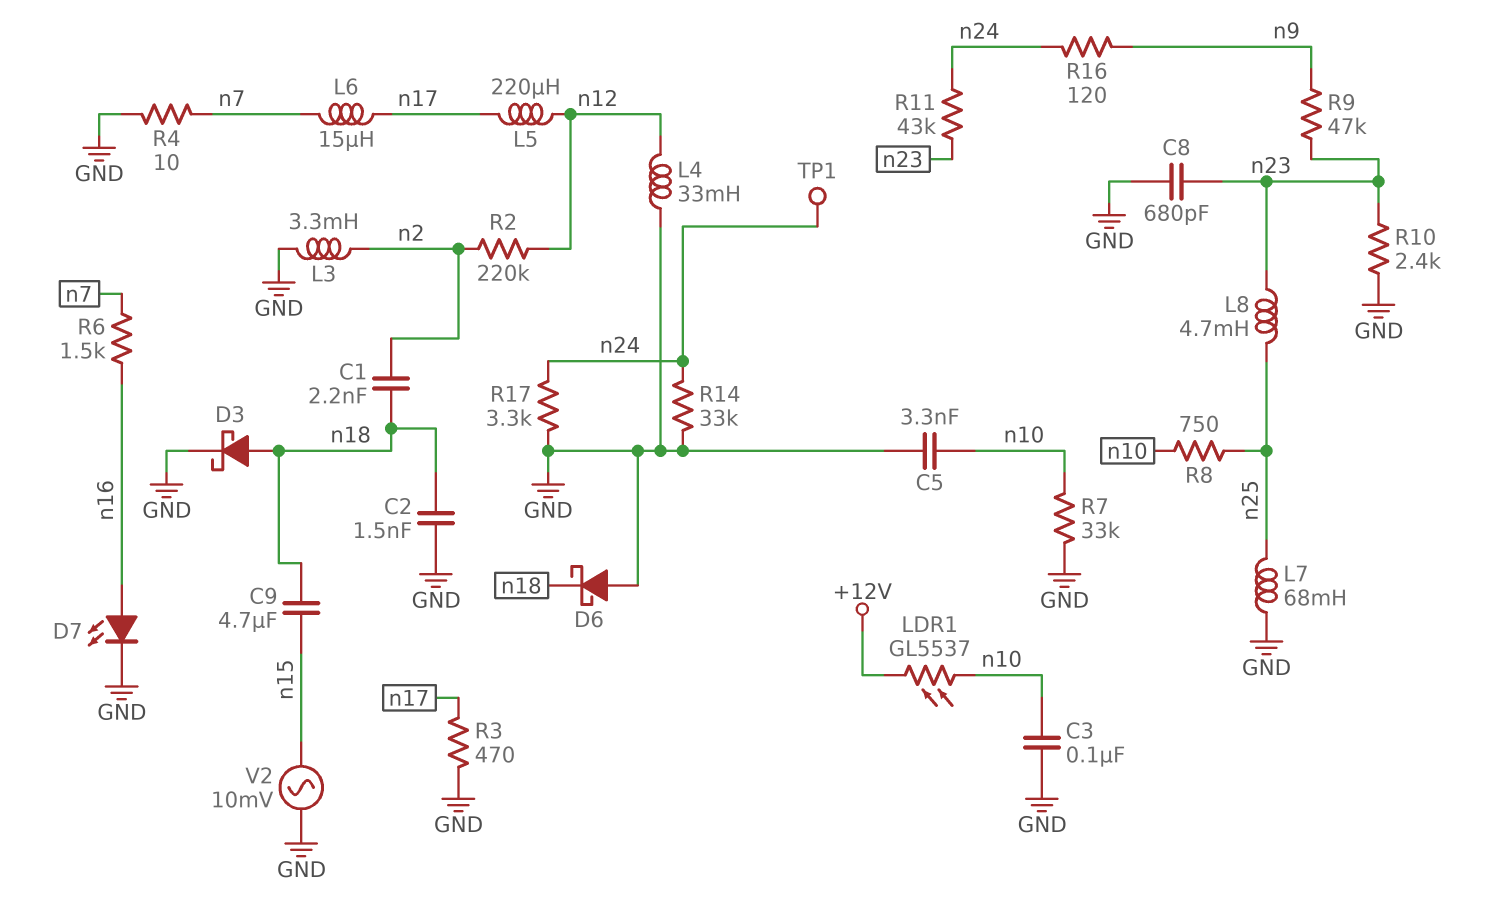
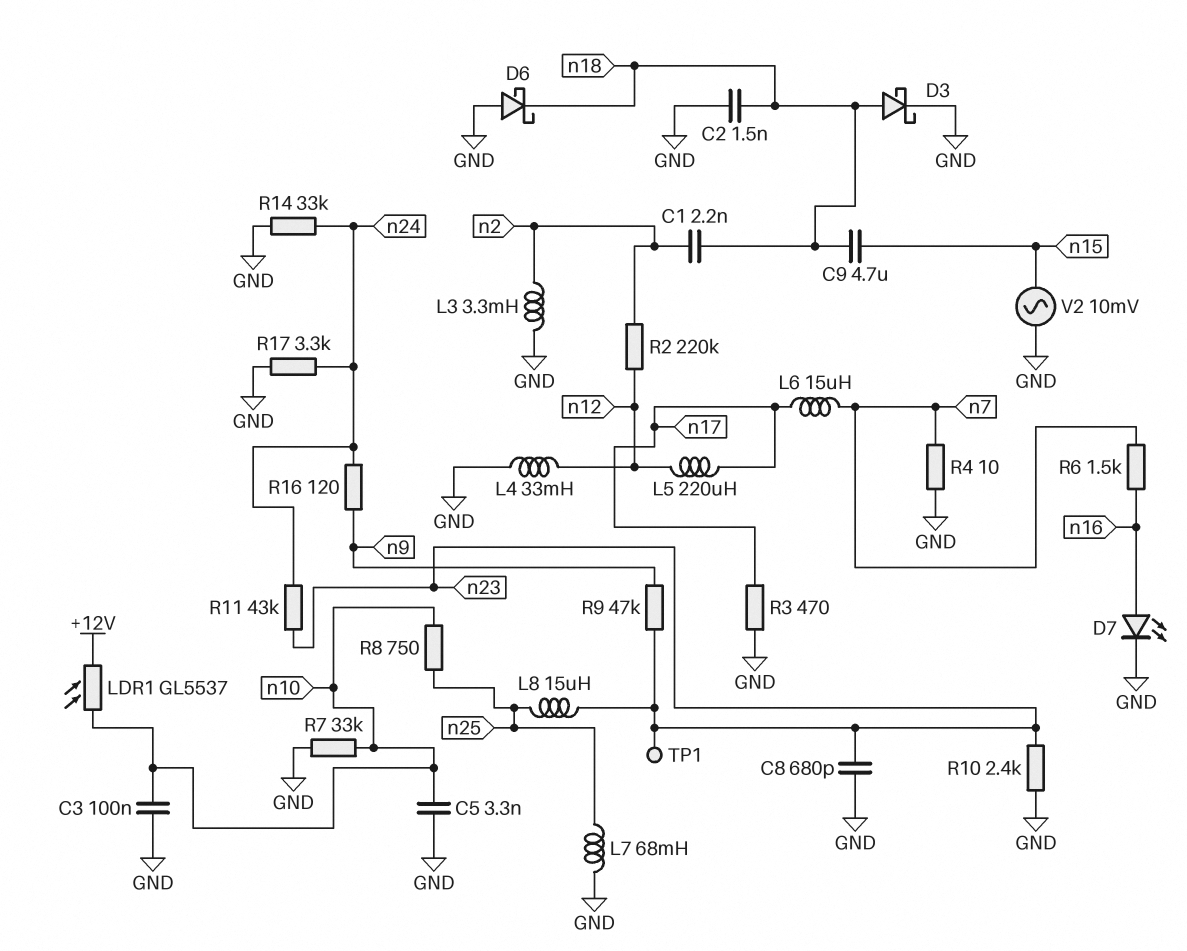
L8: 4.7mH (n23, n25) -> 15uH (n23, n25)
TP1: test point (n24) -> test point (n23)

